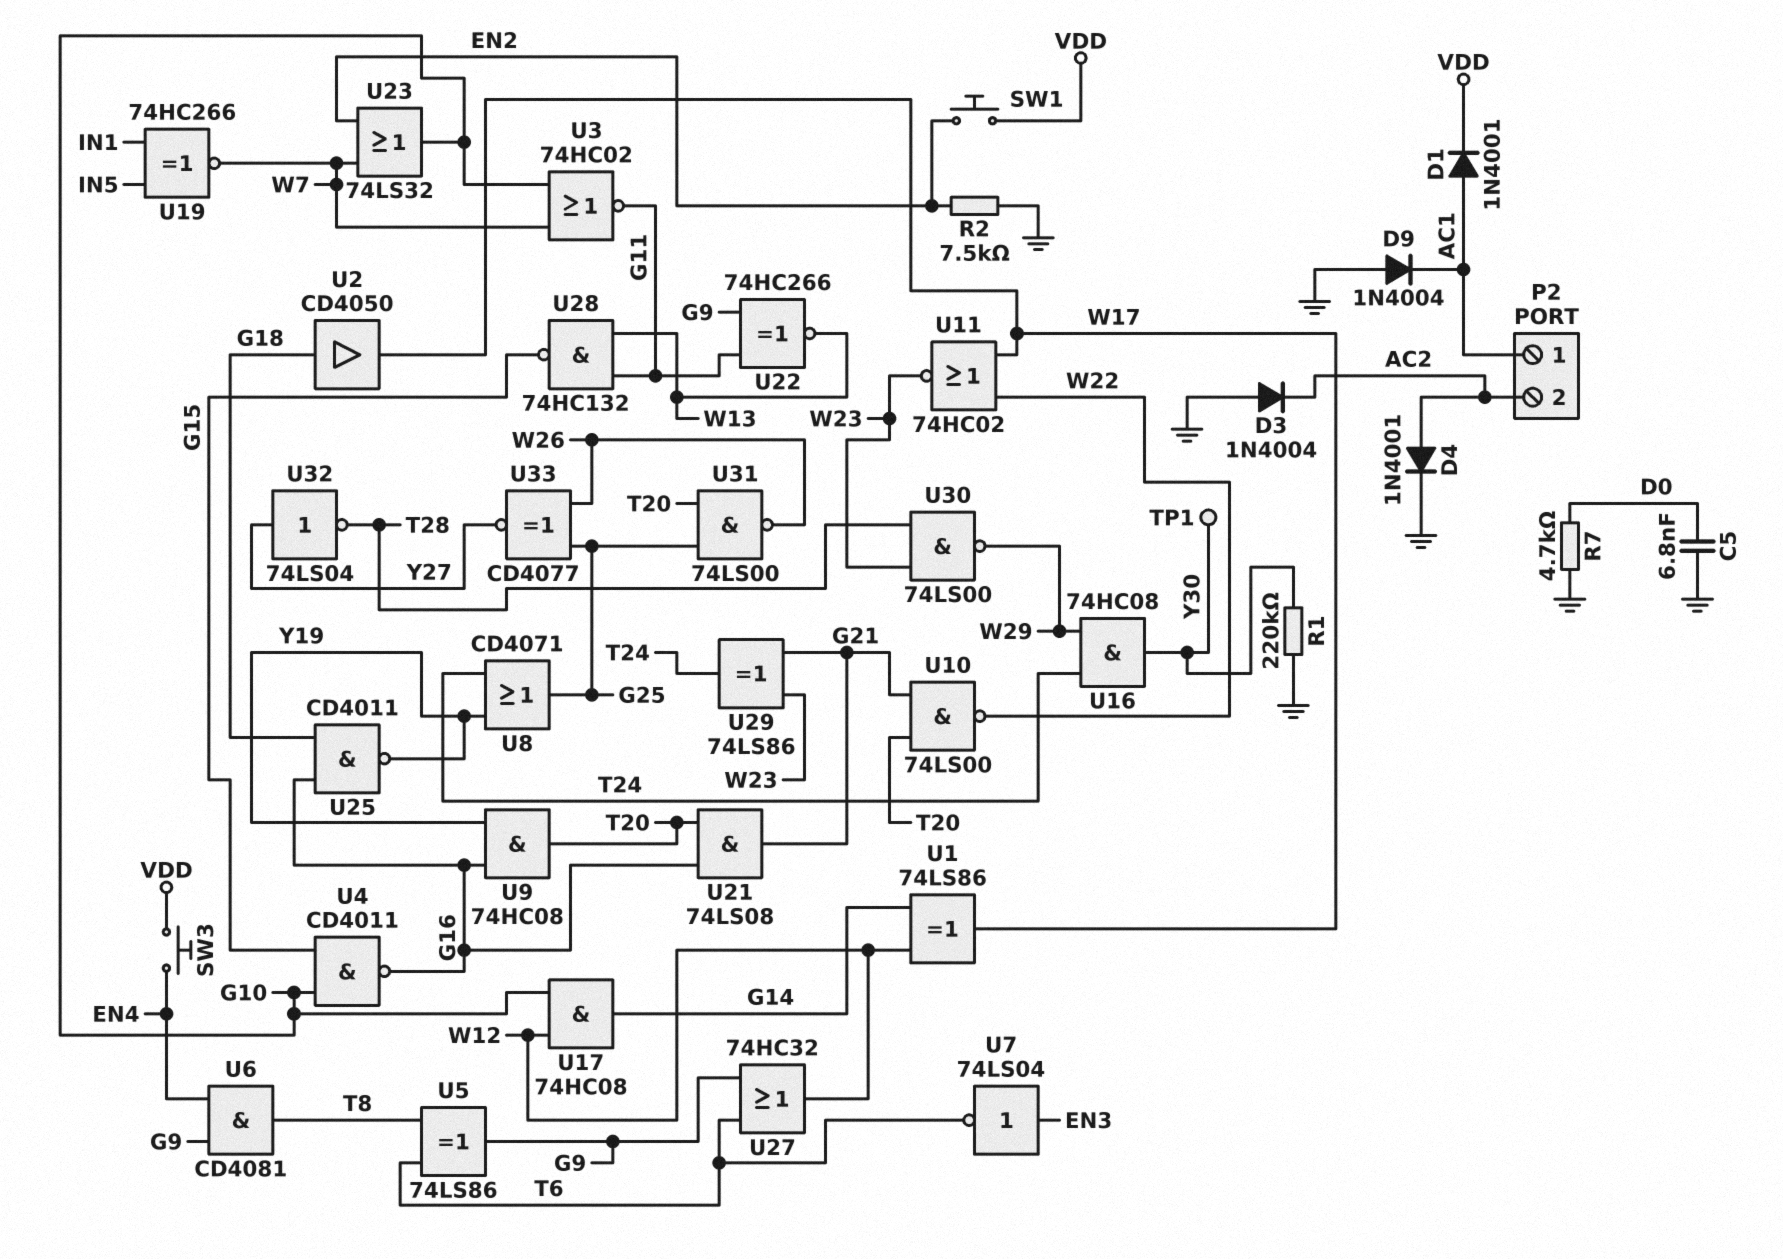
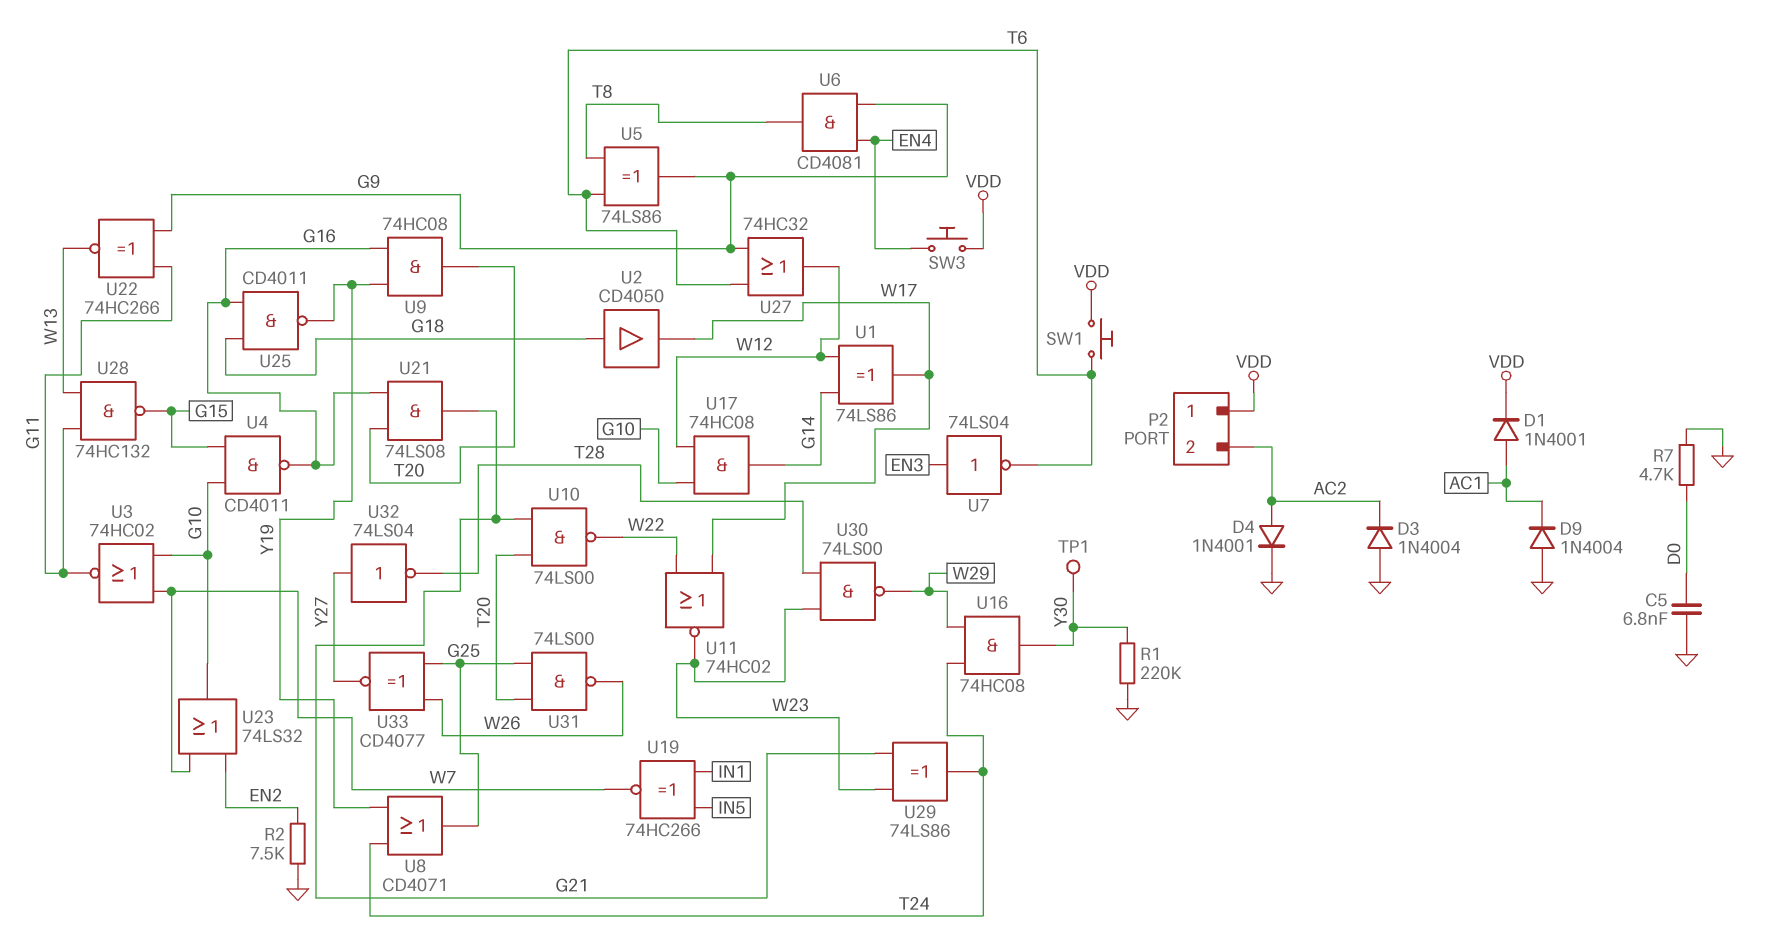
P2 pin 1: AC1 -> VDD
SW1: button (EN2, VDD) -> button (T6, VDD)

